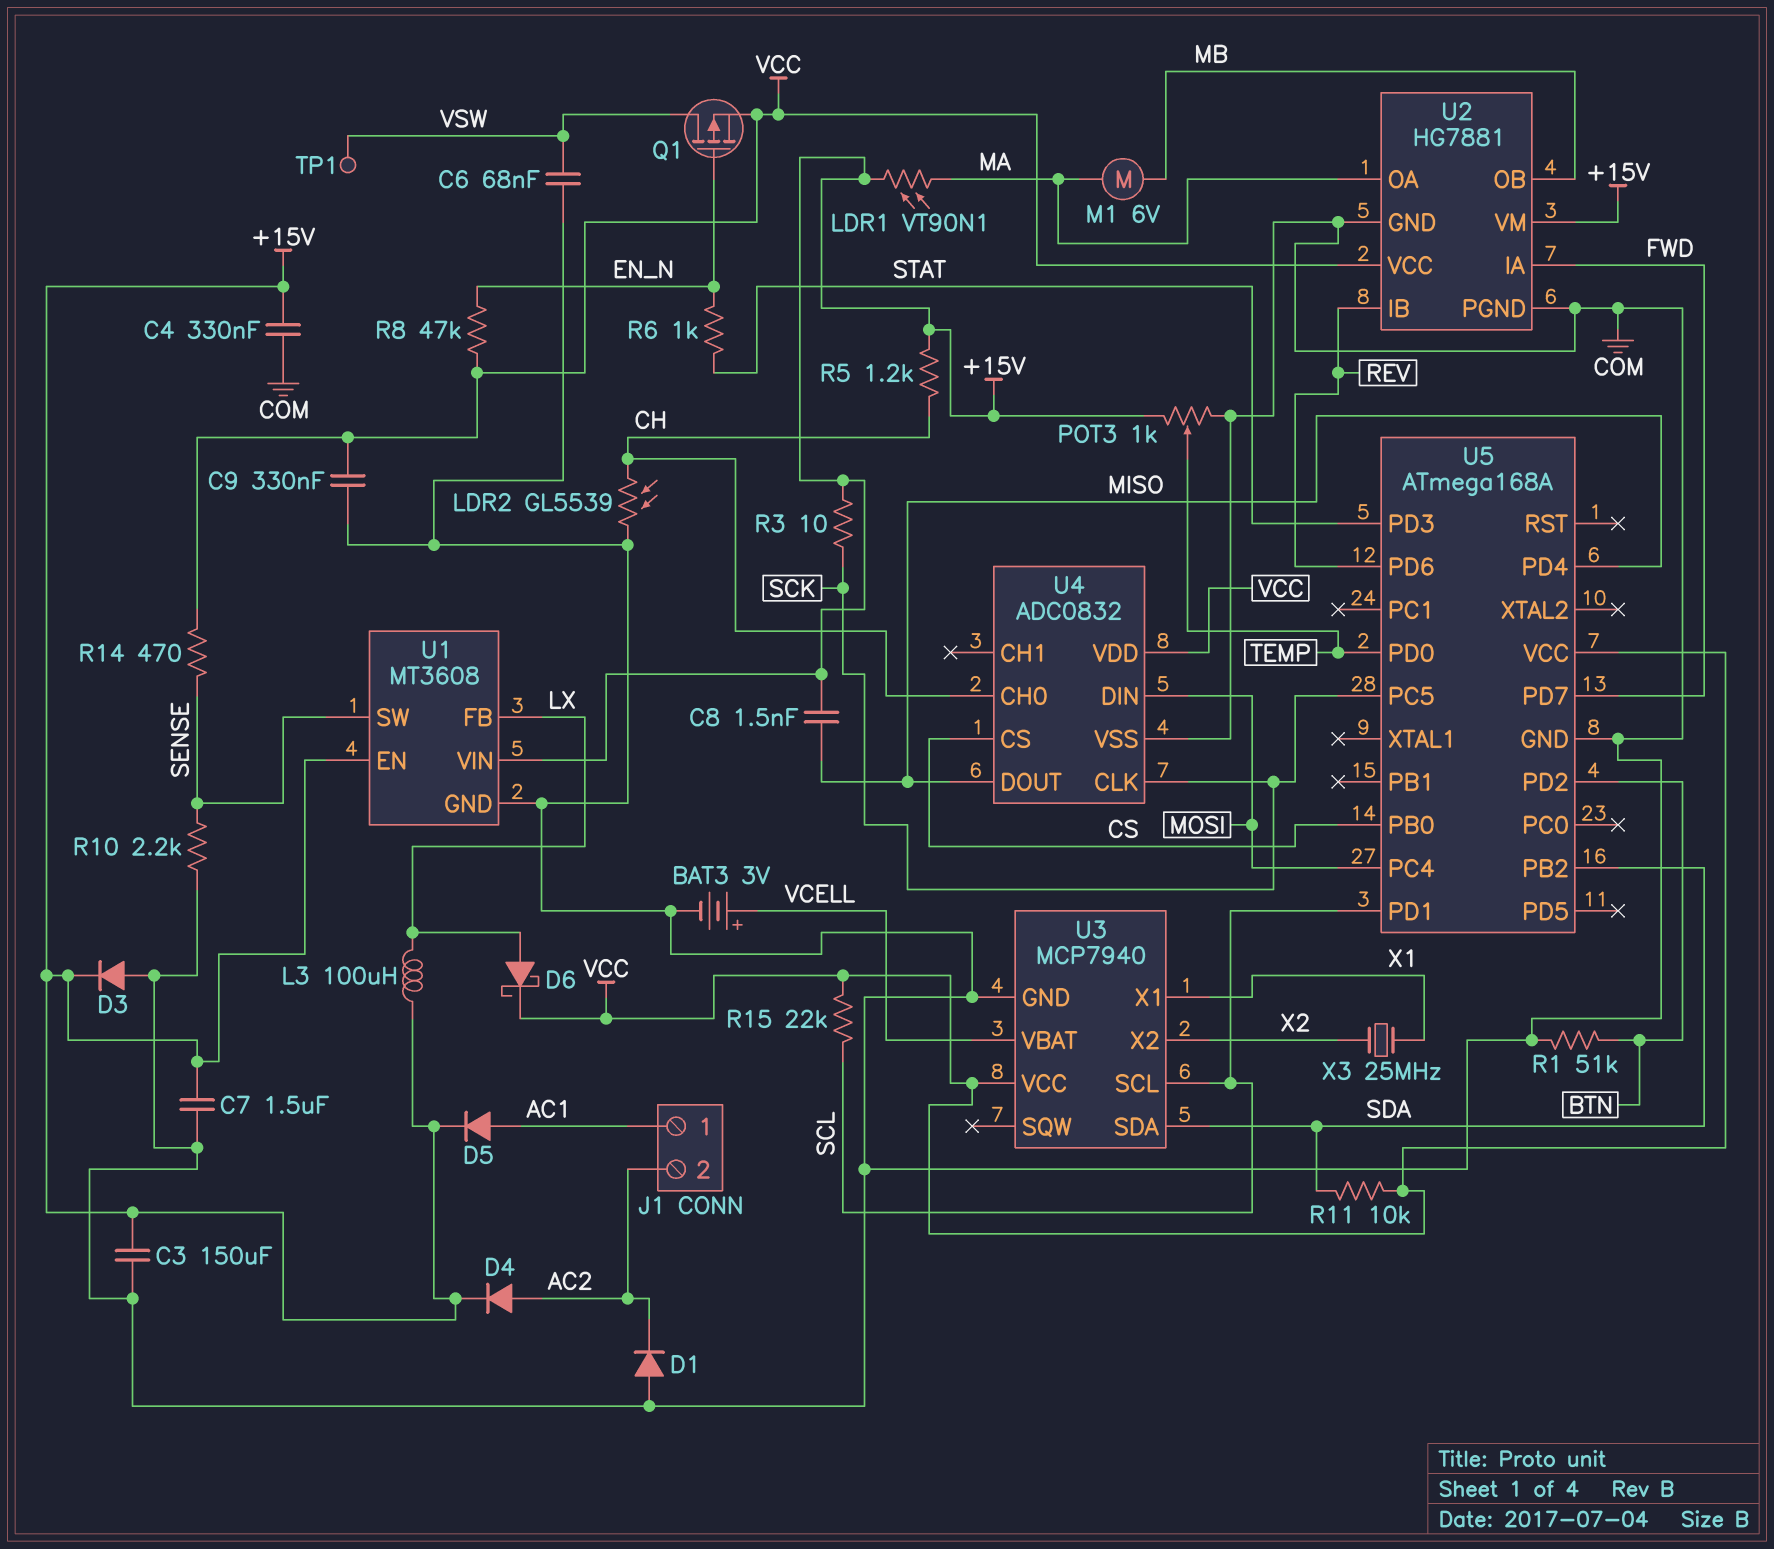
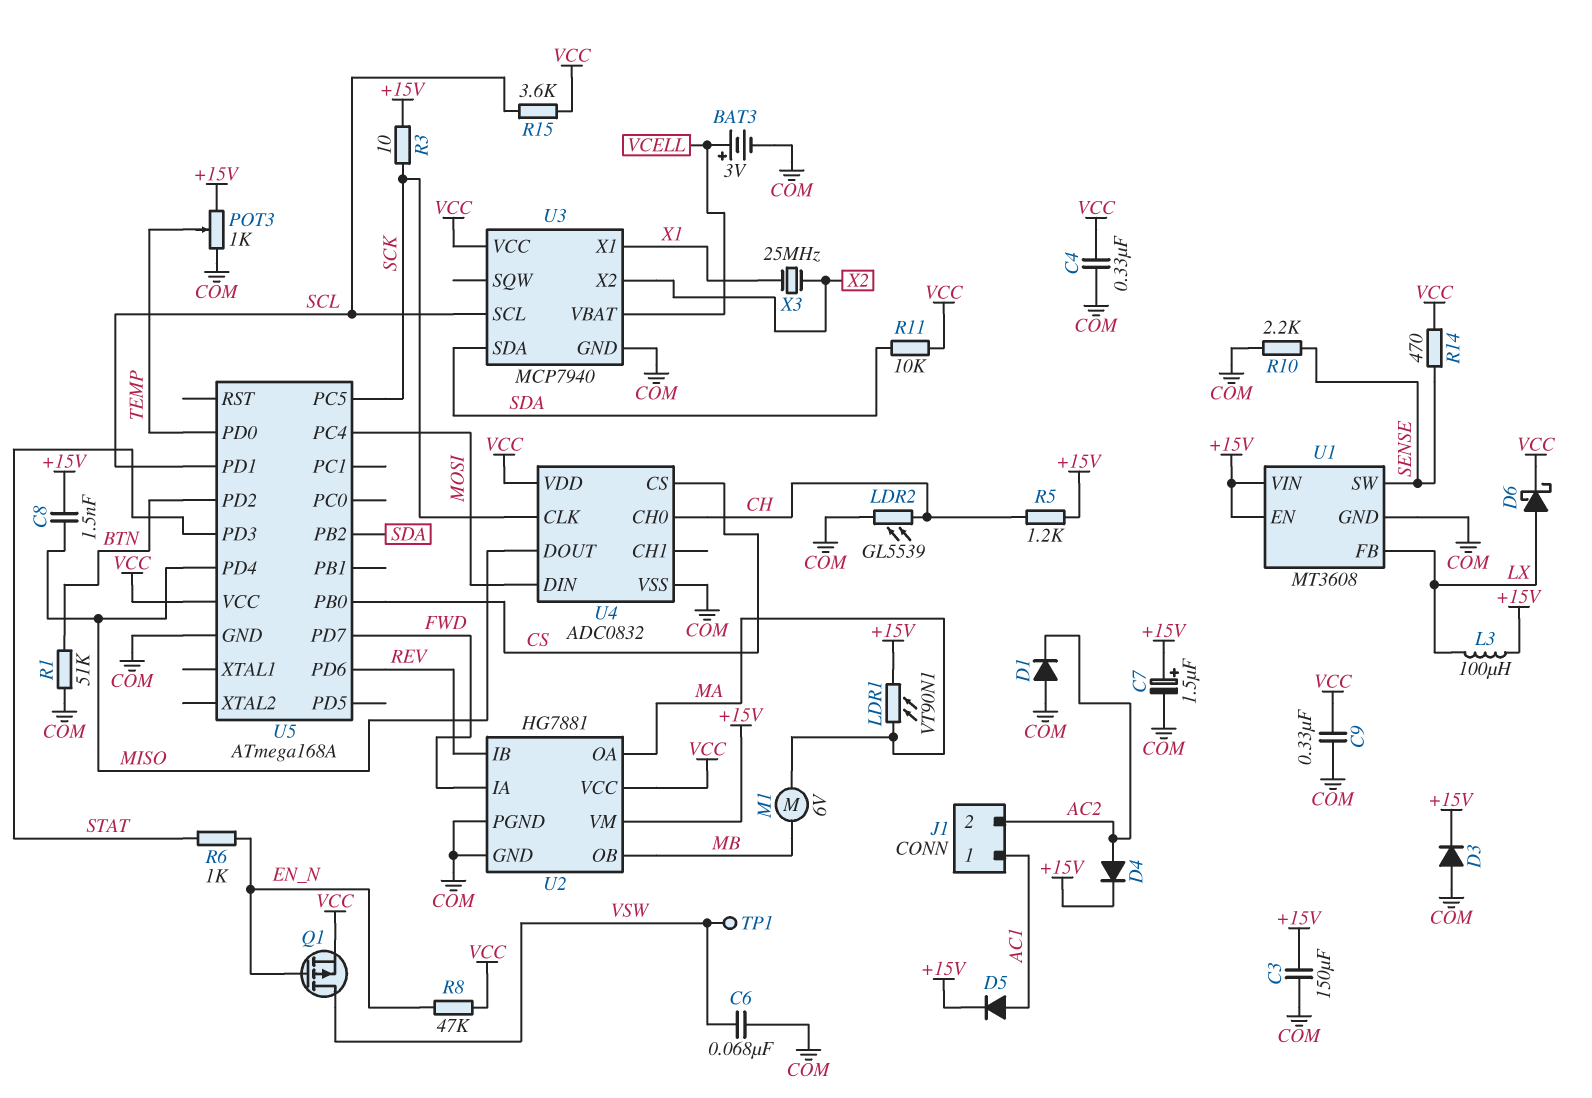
C4: 330nF (+15V, COM) -> 330nF (COM, VCC)
C7: 1.5uF (+15V, COM) -> 1.5uF (plus +15V, minus COM)
R15: 22k (SCL, VCC) -> 3.6k (SCL, VCC)

